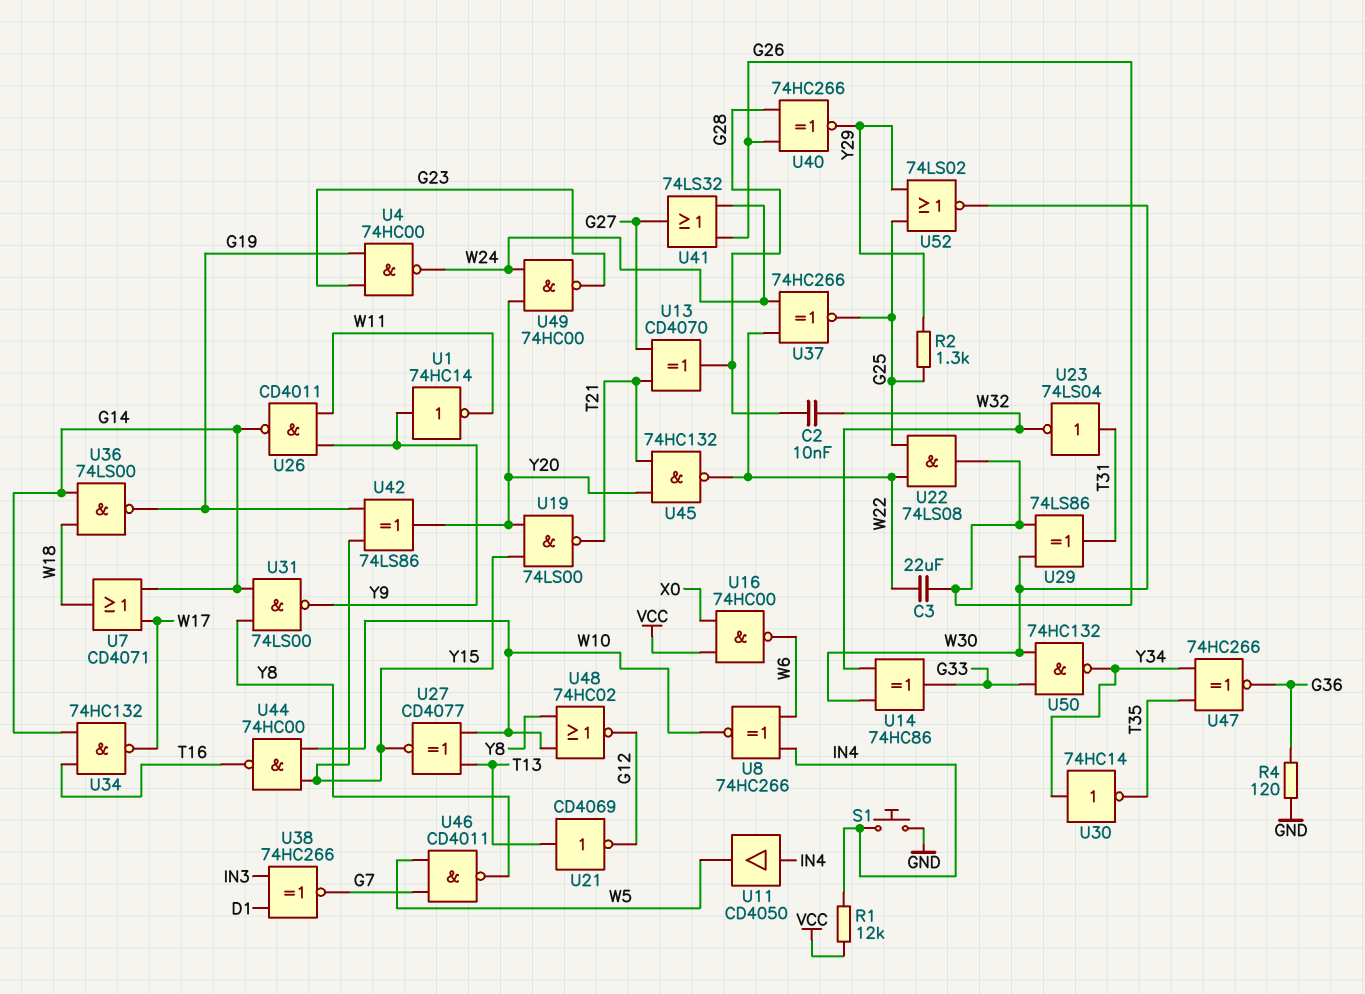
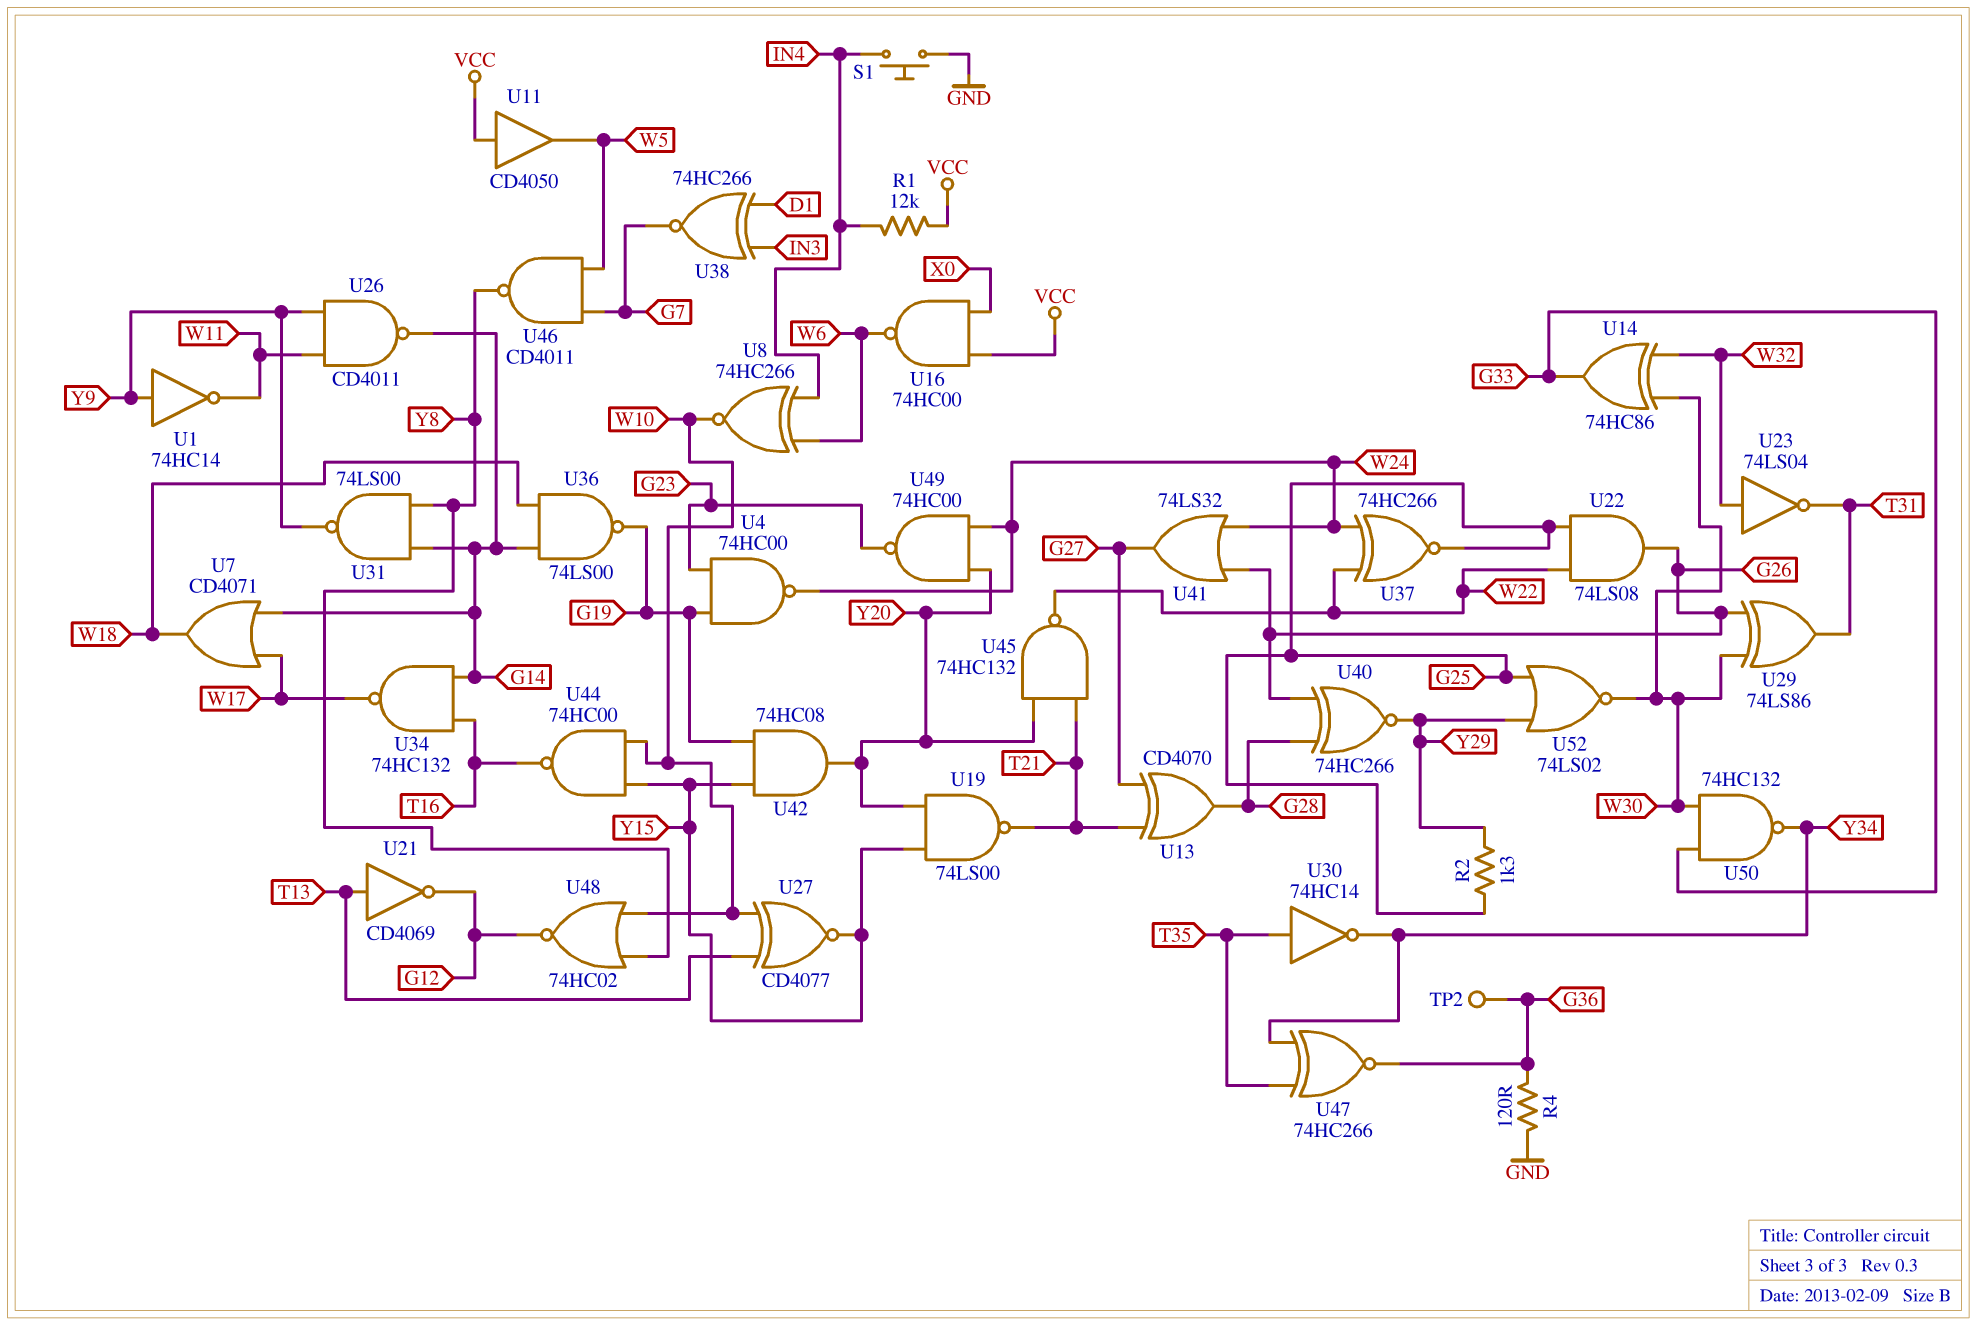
C2: 10nF (G28, W32) -> none
C3: 22uF (G26, W22) -> none
TP2: none -> test point (G36)
U11: buffer CD4050 (in IN4, out W5) -> buffer CD4050 (in VCC, out W5)
U23: NOT 74LS04 (in T31, out W32) -> NOT 74LS04 (in W32, out T31)
U30: NOT 74HC14 (in Y34, out T35) -> NOT 74HC14 (in T35, out Y34)
U42: XOR 74LS86 (in G19, in Y15, out Y20) -> AND 74HC08 (in G19, in Y15, out Y20)

